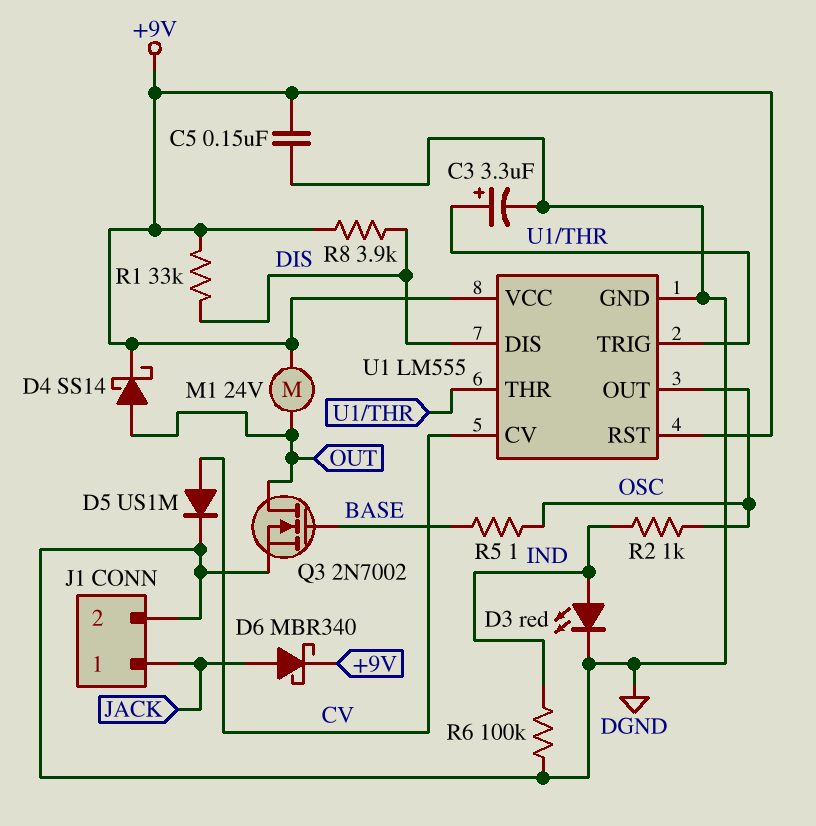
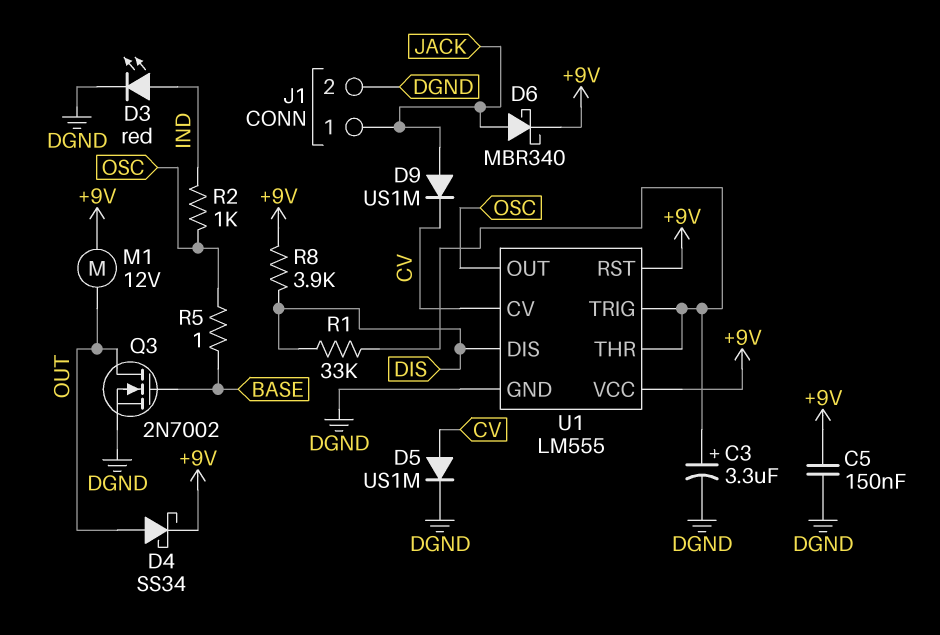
D4: schottky SS14 (A OUT, K +9V) -> schottky SS34 (A OUT, K +9V)
D9: none -> diode US1M (A JACK, K CV)
M1: motor 24V (+9V, OUT) -> motor 12V (+9V, OUT)
R1: 33k (+9V, DIS) -> 33k (DIS, U1/THR)
R6: 100k (DGND, IND) -> none

